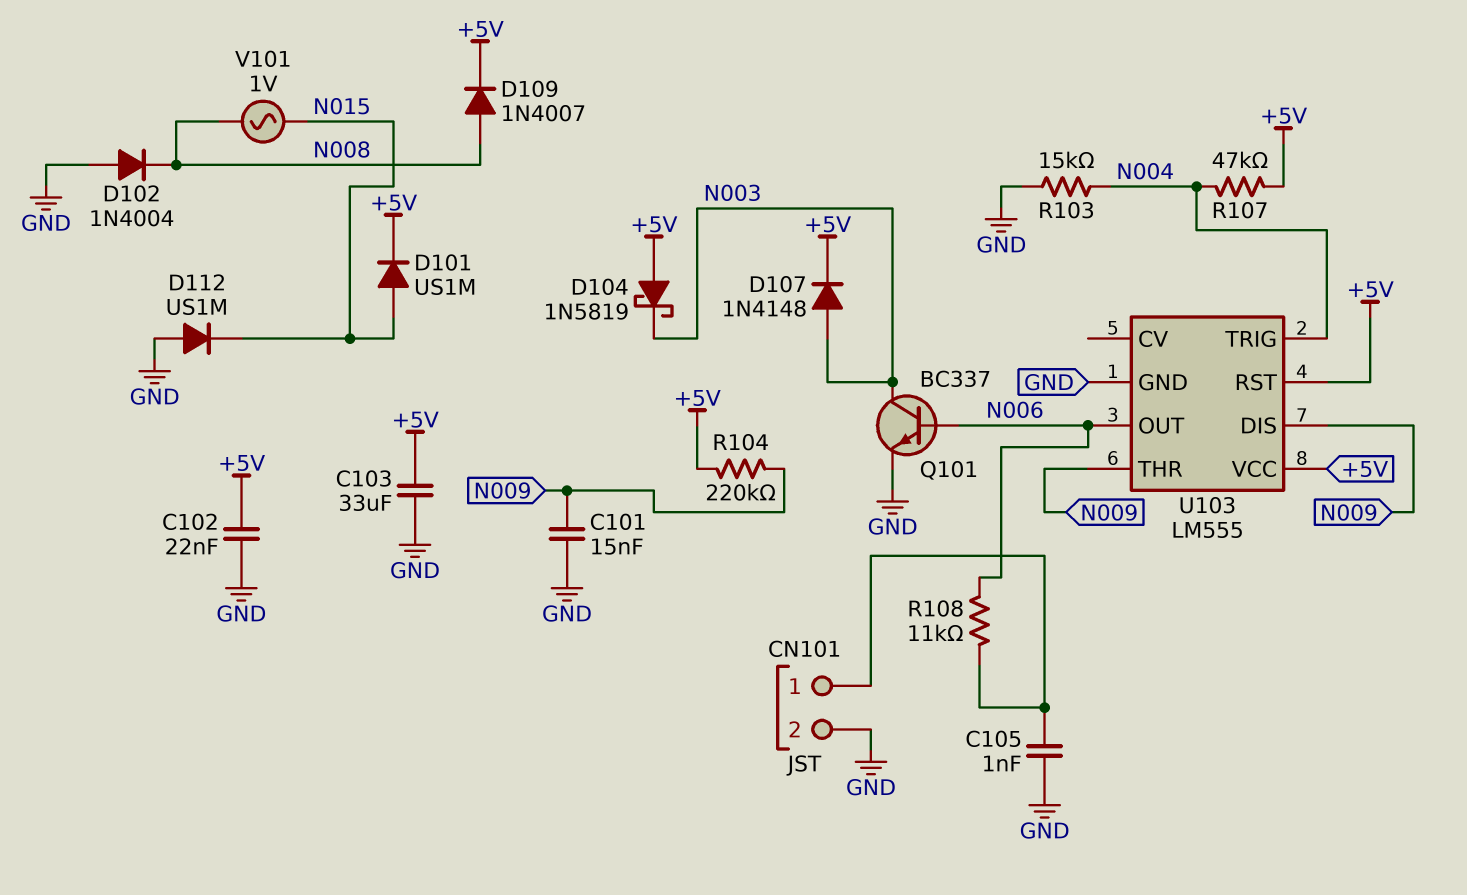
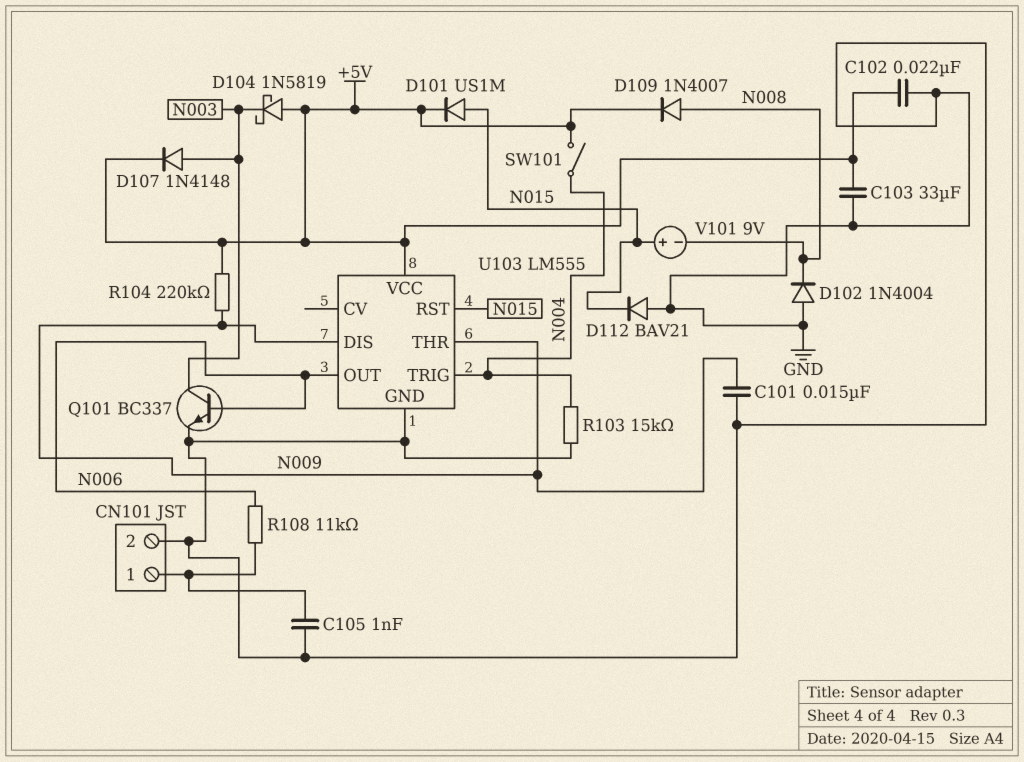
D112: diode US1M (A GND, K N015) -> diode BAV21 (A GND, K N015)
R107: 47k (+5V, N004) -> none
SW101: none -> switch (+5V, N004)
U103 pin RST: +5V -> N015
V101: AC 1V (N008, N015) -> 9V (plus N015, minus N008)

